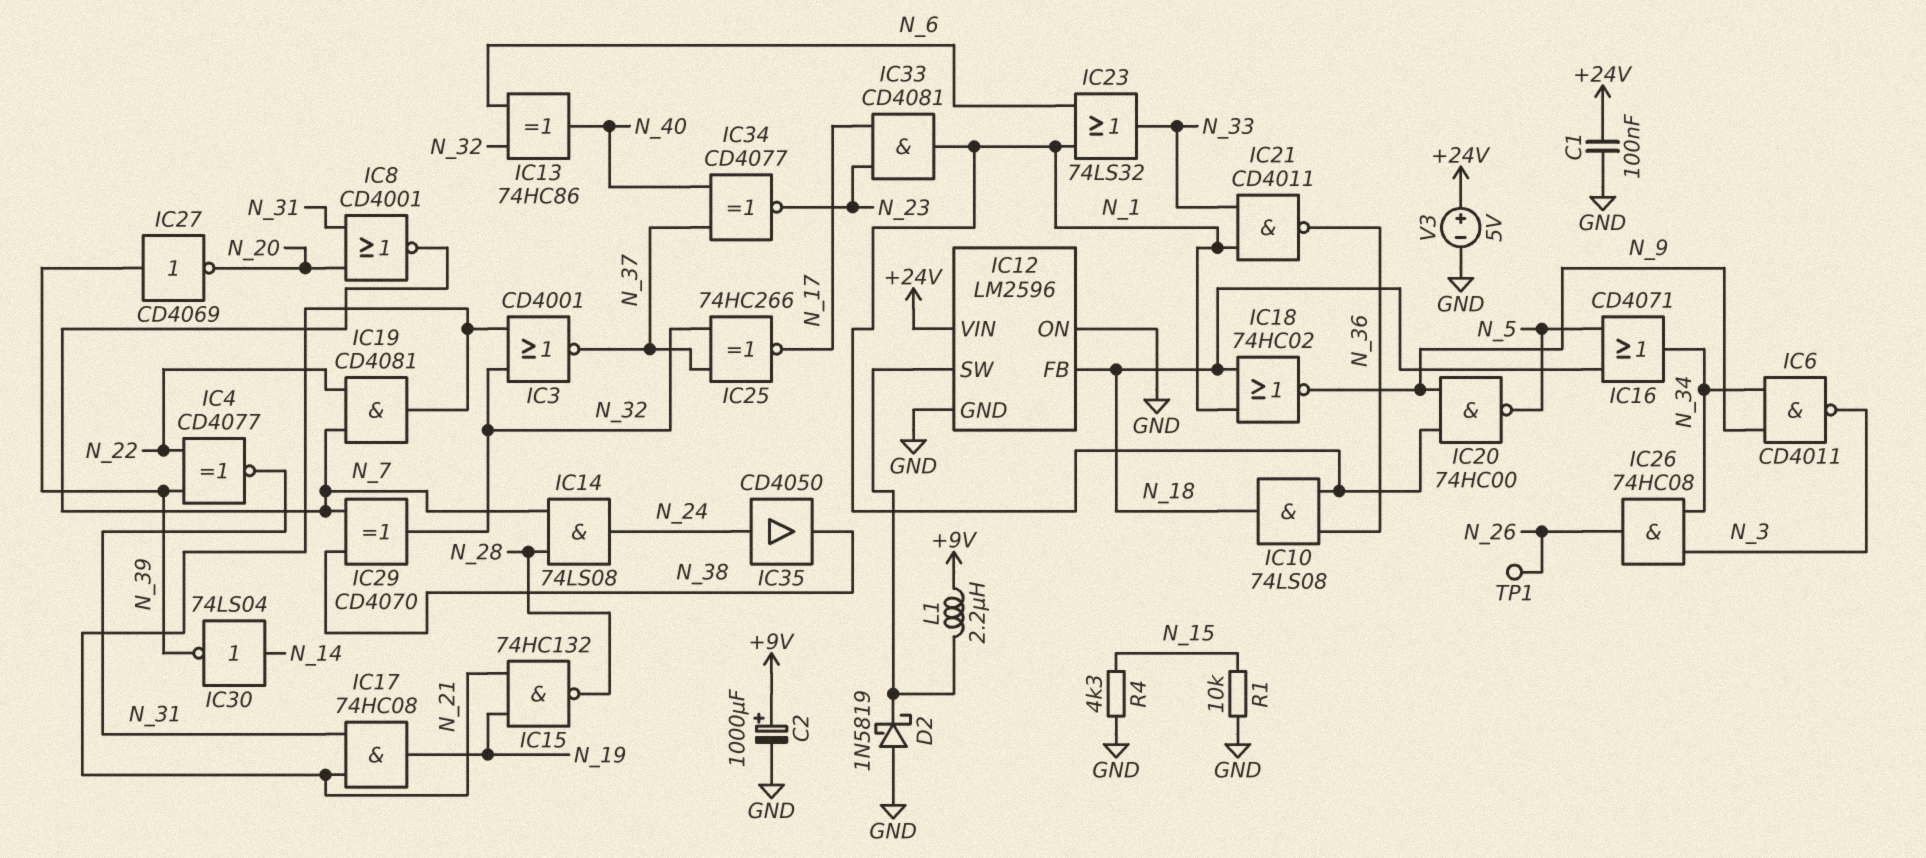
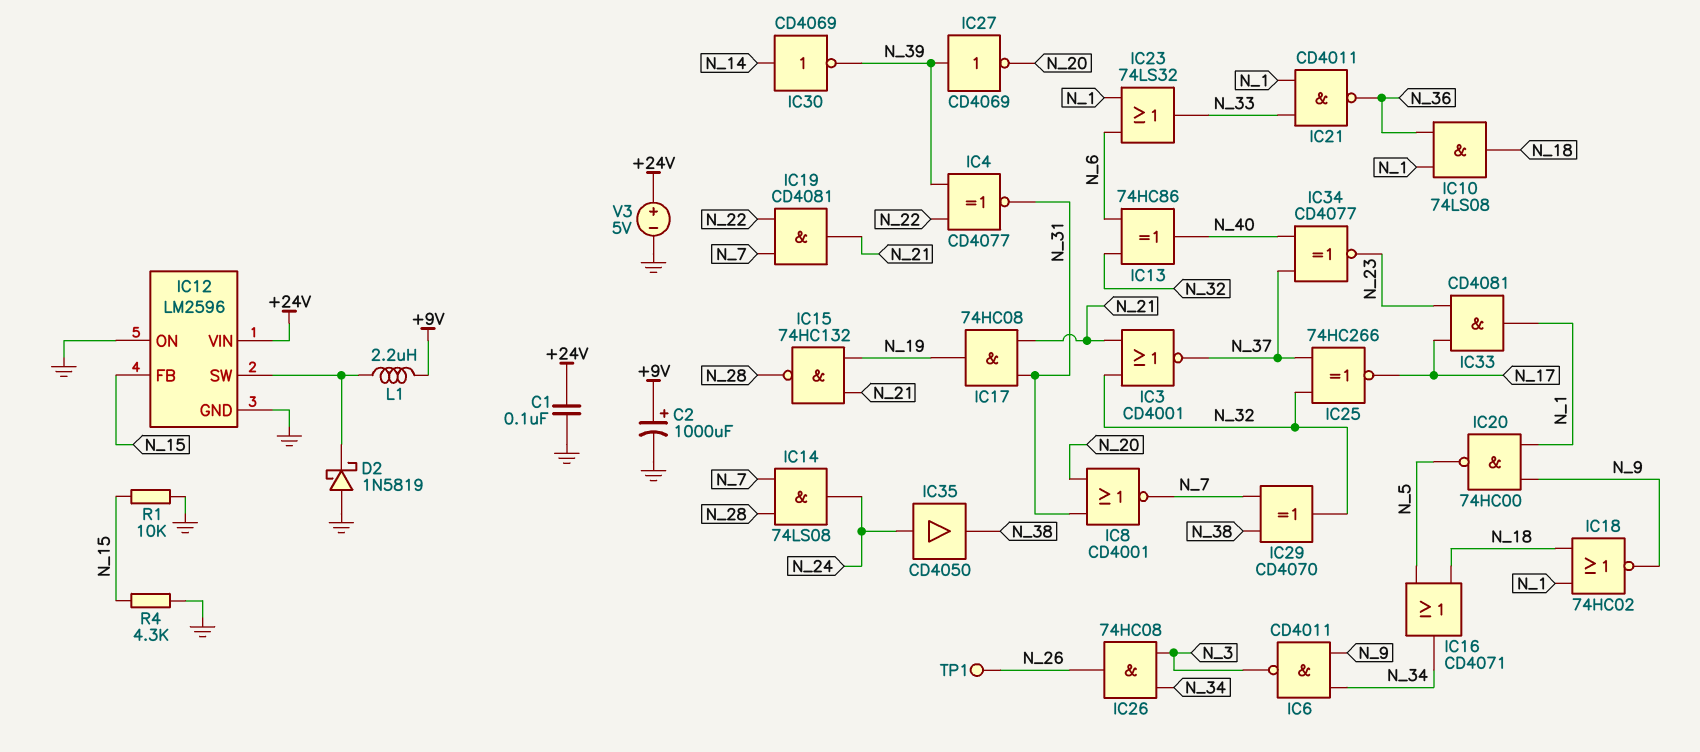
IC12 pin FB: N_18 -> N_15
IC30: NOT 74LS04 (in N_14, out N_39) -> NOT CD4069 (in N_14, out N_39)

